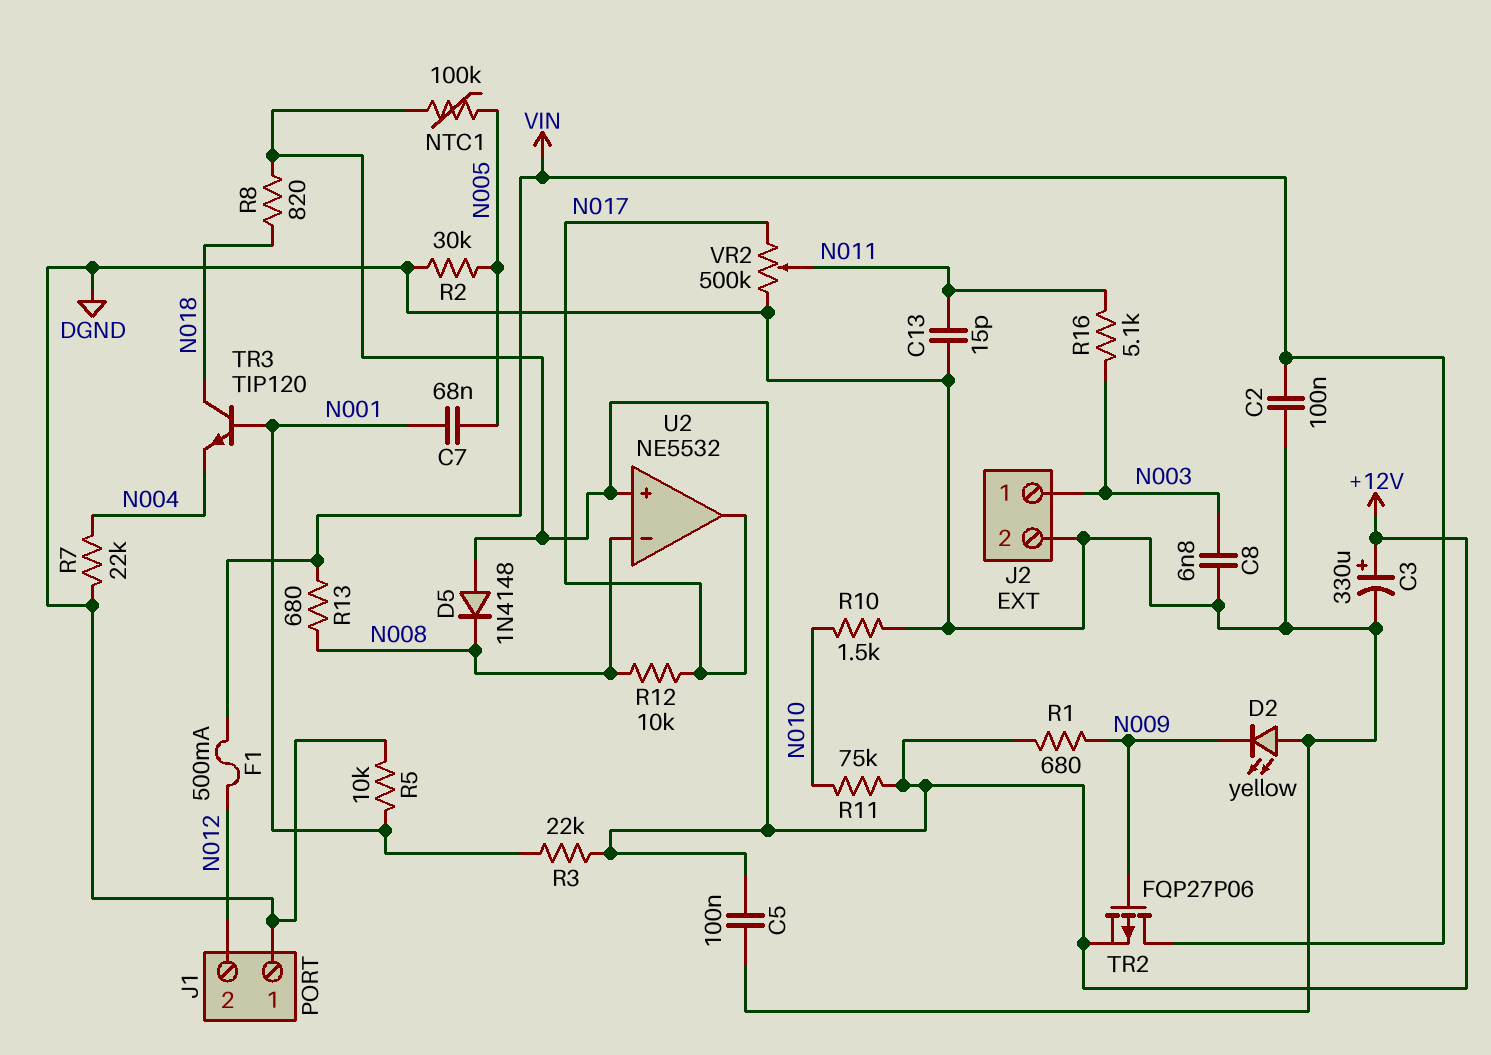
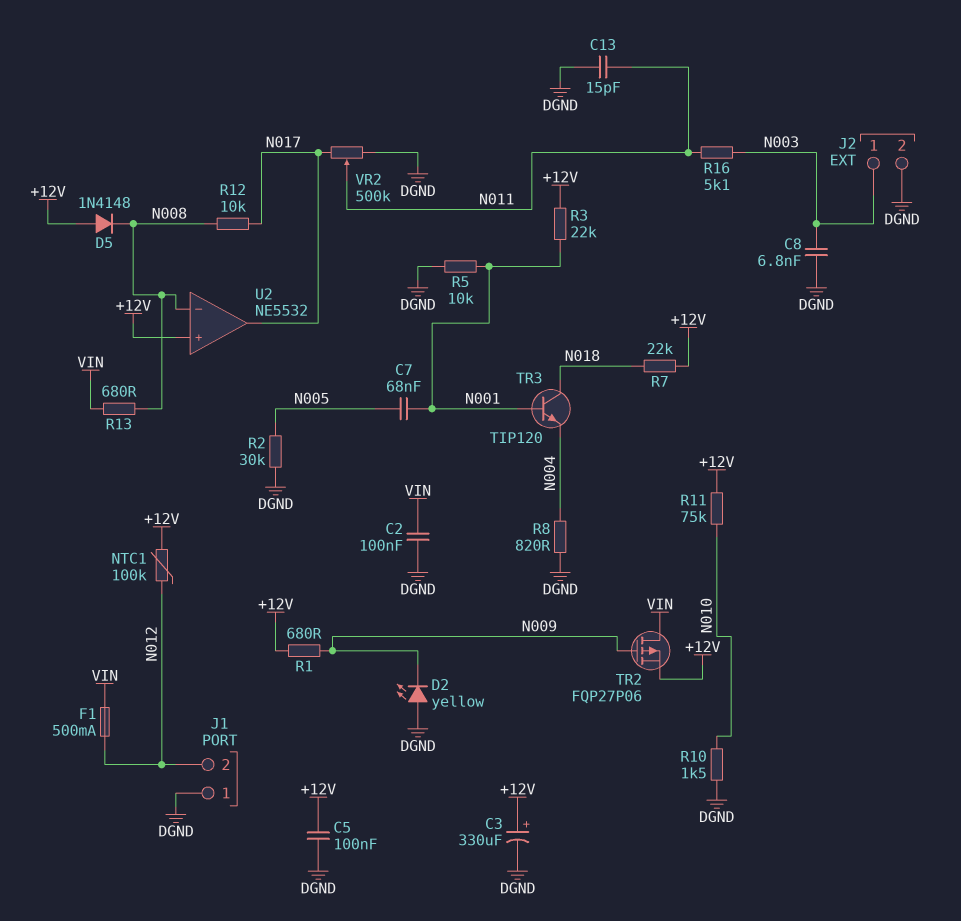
NTC1: 100k (+12V, N005) -> 100k (+12V, N012)
R7: 22k (DGND, N004) -> 22k (+12V, N018)
R8: 820 (+12V, N018) -> 820 (DGND, N004)

